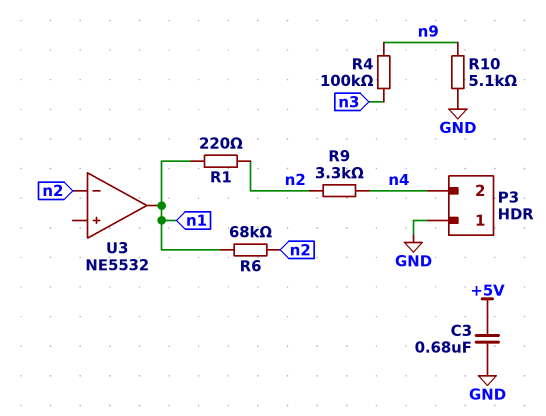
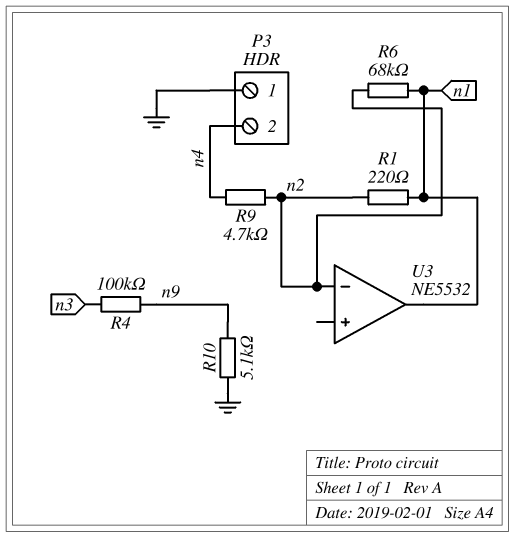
C3: 680nF (+5V, GND) -> none
R9: 3.3k (n2, n4) -> 4.7k (n2, n4)

